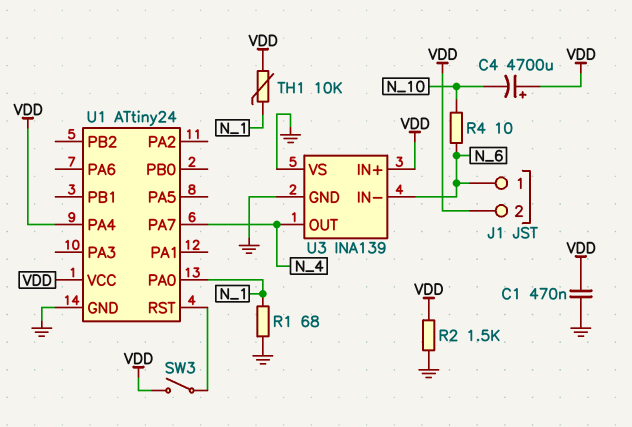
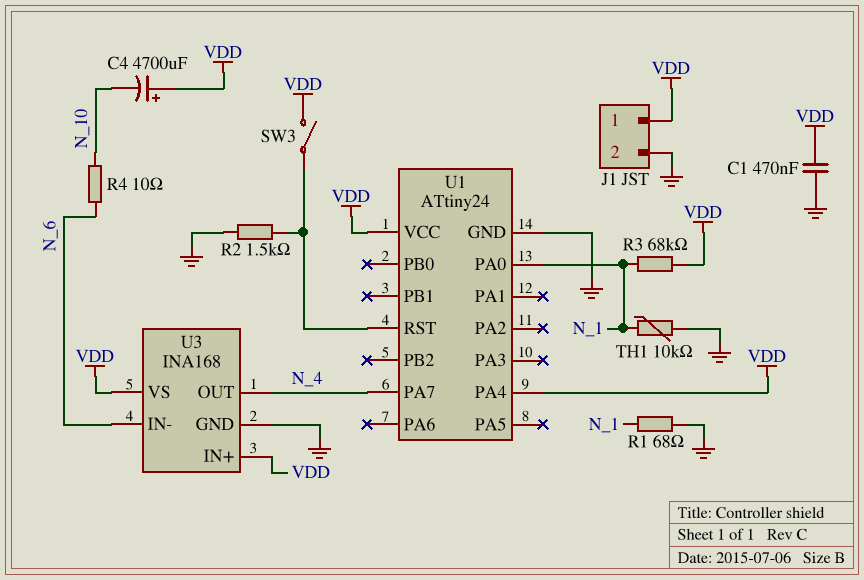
J1 pin 1: N_6 -> VDD
J1 pin 2: VDD -> GND
R2: 1.5k (GND, VDD) -> 1.5k (GND, U1/RST)
R3: none -> 68k (N_1, VDD)
TH1: 10k (N_1, VDD) -> 10k (GND, N_1)
U3: INA139 -> INA168
U3 pin VS: GND -> VDD

